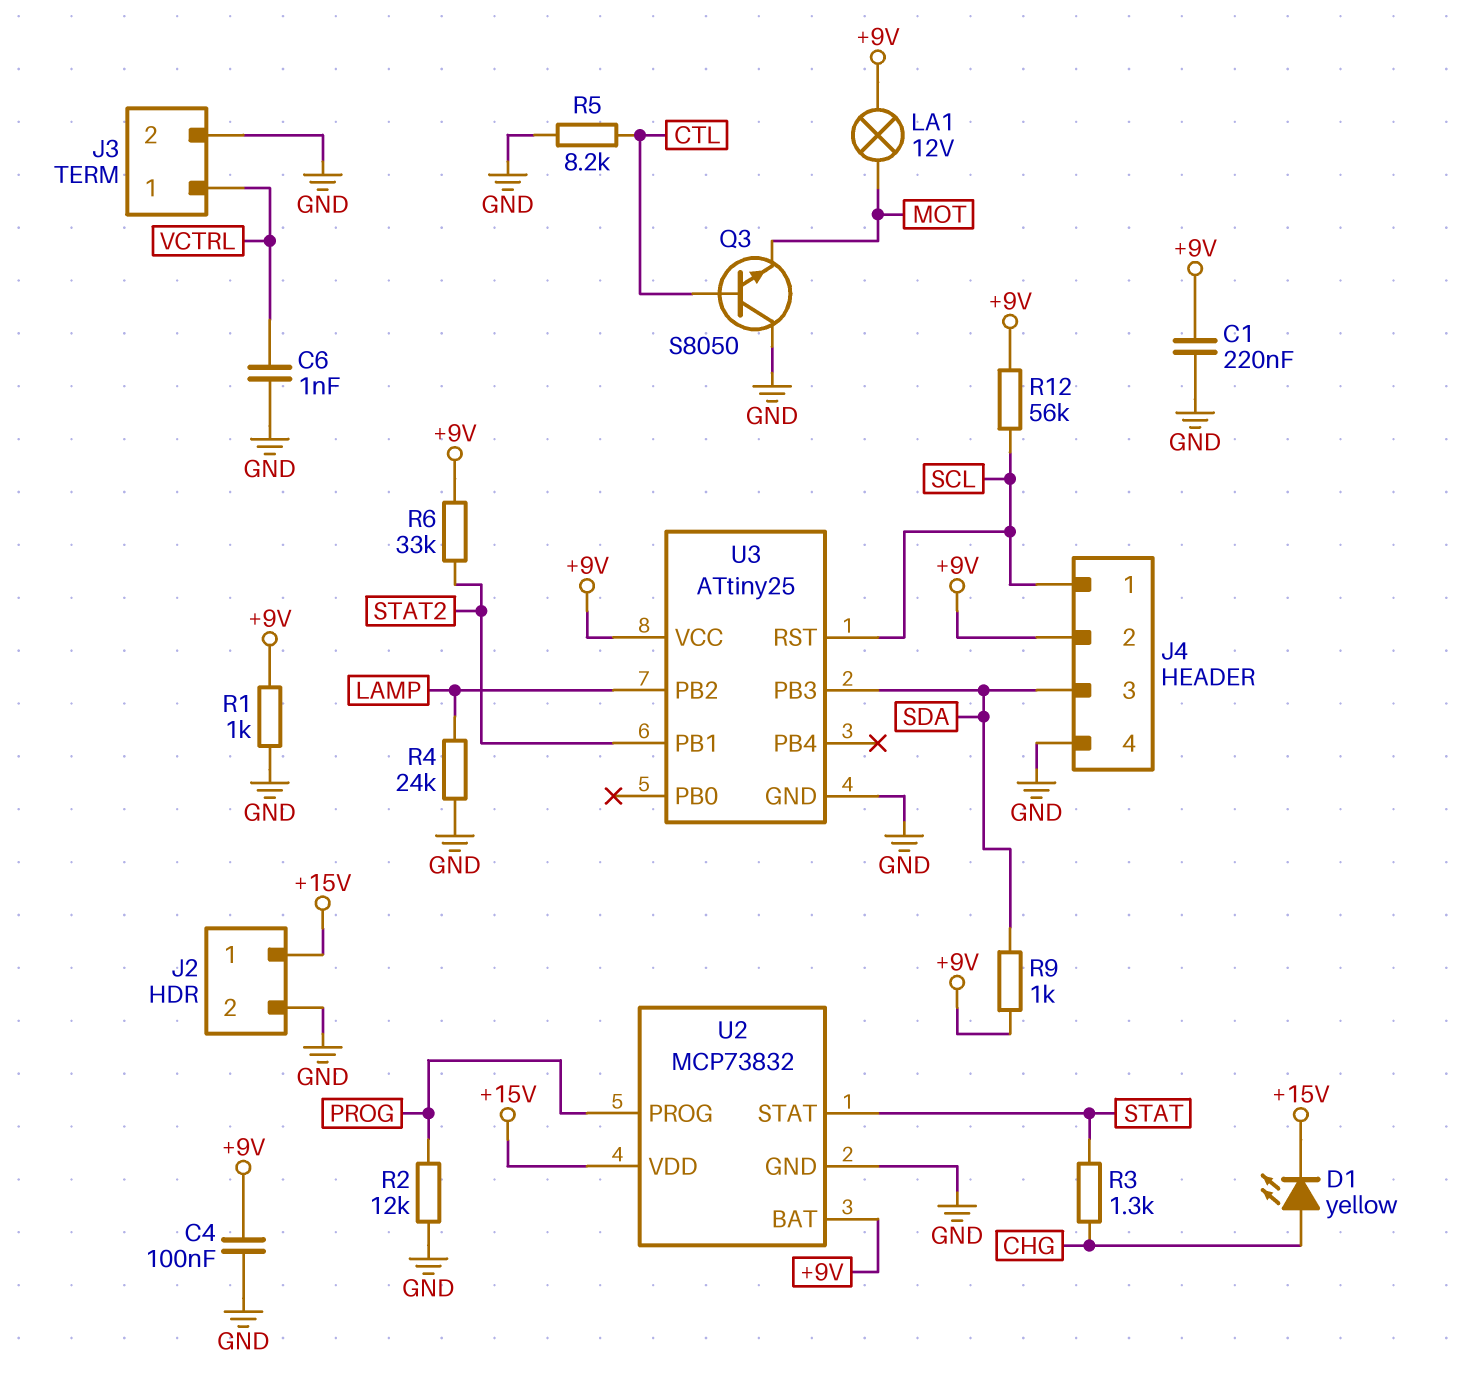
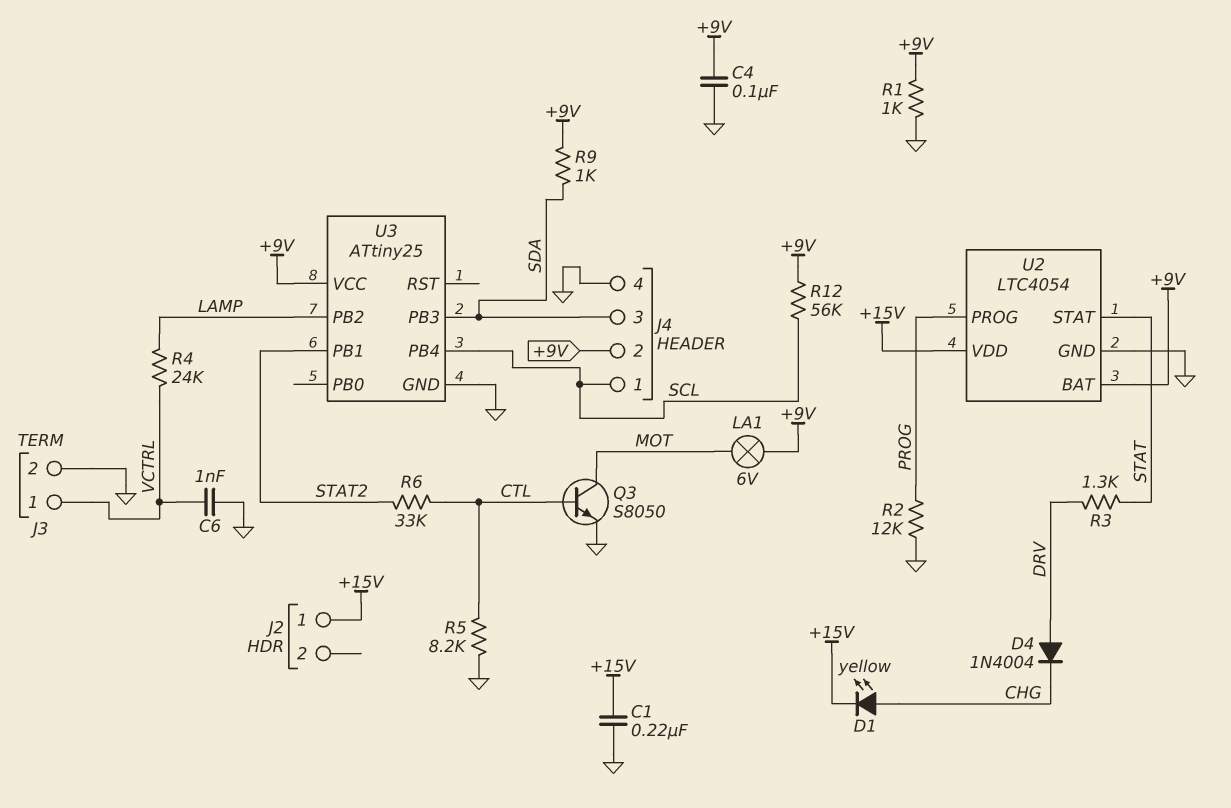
C1: 220nF (+9V, GND) -> 220nF (+15V, GND)
D4: none -> diode 1N4004 (A DRV, K CHG)
J2 pin 2: GND -> none
LA1: lamp 12V (+9V, MOT) -> lamp 6V (+9V, MOT)
Q3: NPN S8050 (B CTL, C GND, E MOT) -> NPN S8050 (B CTL, C MOT, E GND)
R3: 1.3k (CHG, STAT) -> 1.3k (DRV, STAT)
R4: 24k (GND, LAMP) -> 24k (LAMP, VCTRL)
R6: 33k (+9V, STAT2) -> 33k (CTL, STAT2)
U2: MCP73832 -> LTC4054
U3 pin PB4: none -> SCL
U3 pin RST: SCL -> none

